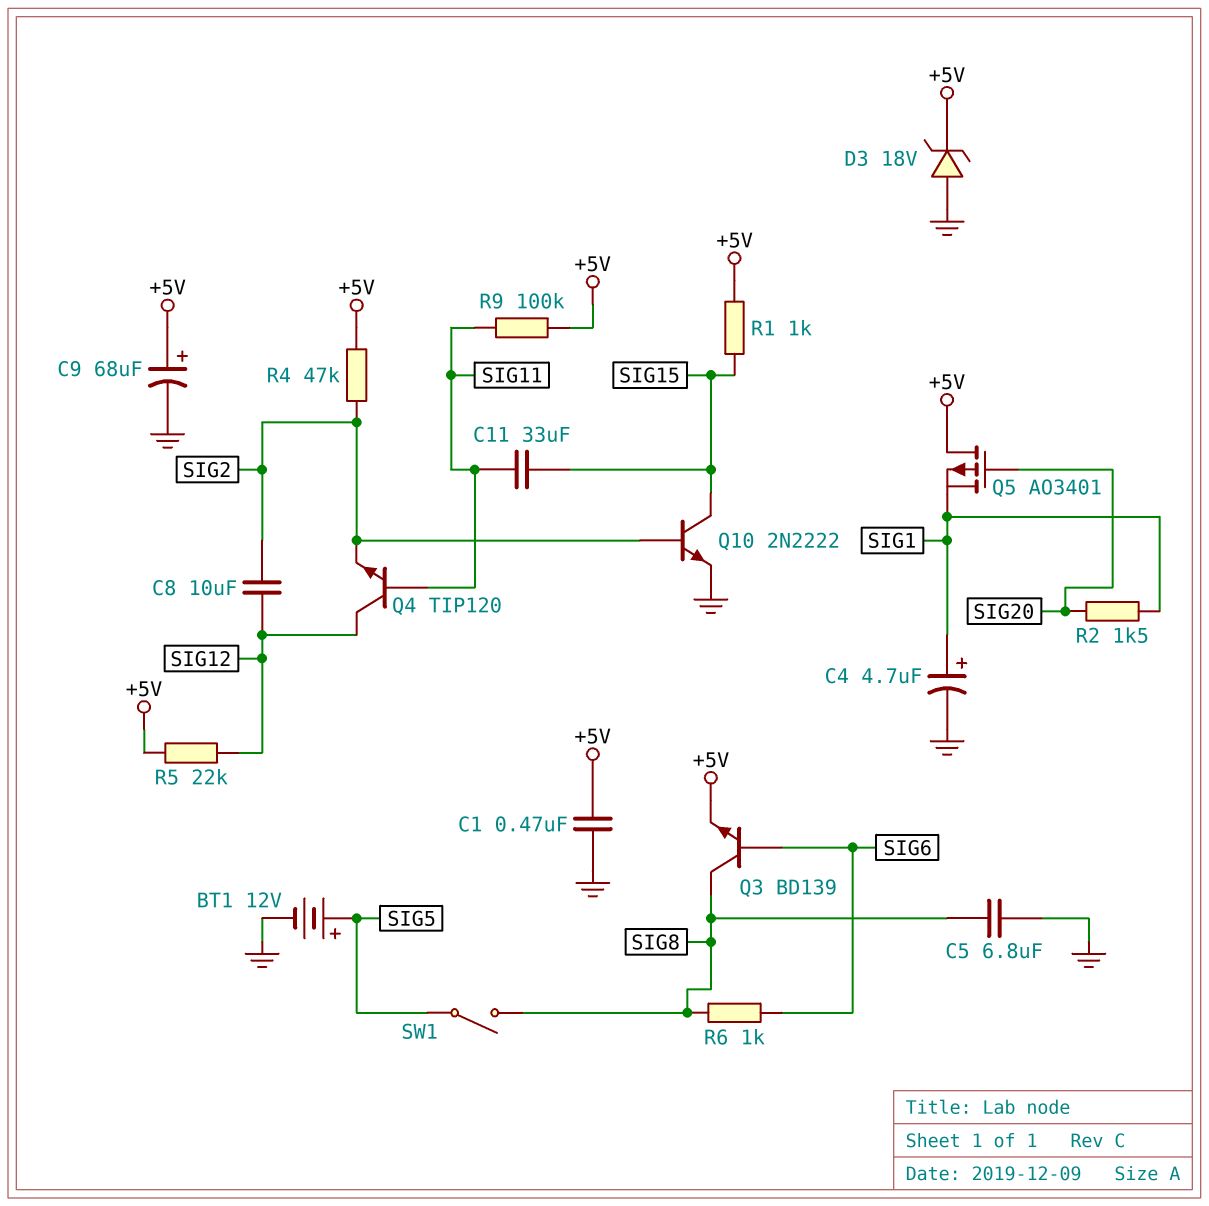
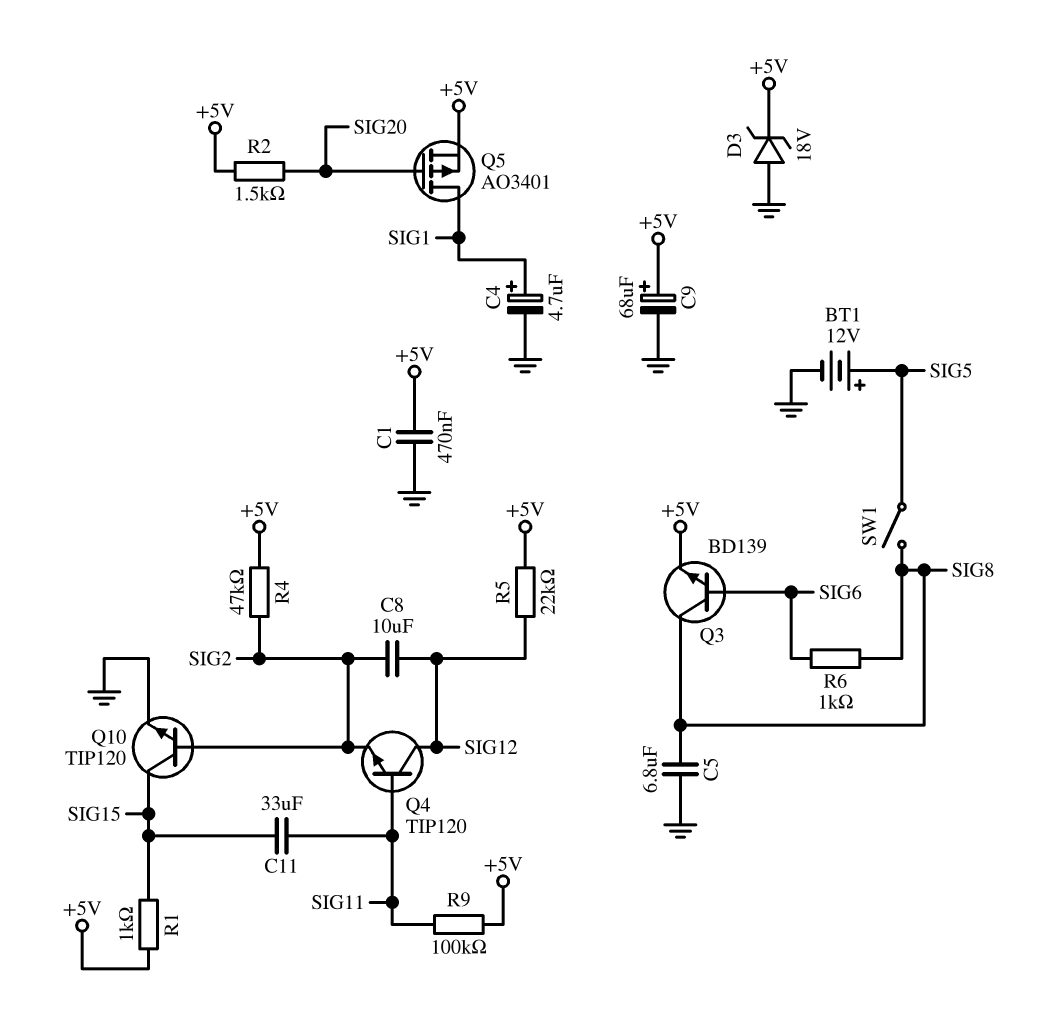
Q5: PMOS AO3401 (G SIG20, D +5V, S SIG1) -> PMOS AO3401 (G SIG20, D SIG1, S +5V)
Q10: NPN 2N2222 (B SIG2, C SIG15, E GND) -> NPN TIP120 (B SIG2, C SIG15, E GND)
R2: 1.5k (SIG1, SIG20) -> 1.5k (+5V, SIG20)

